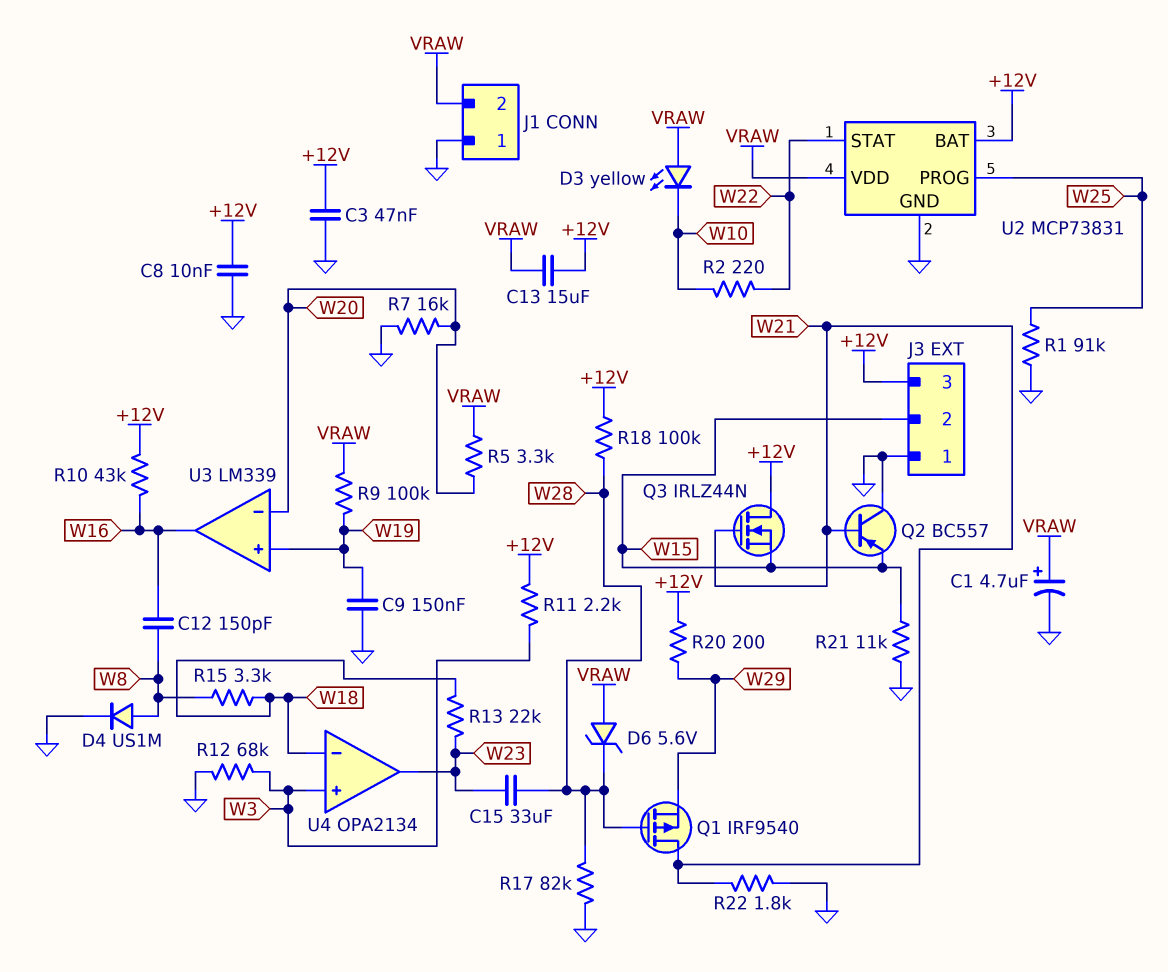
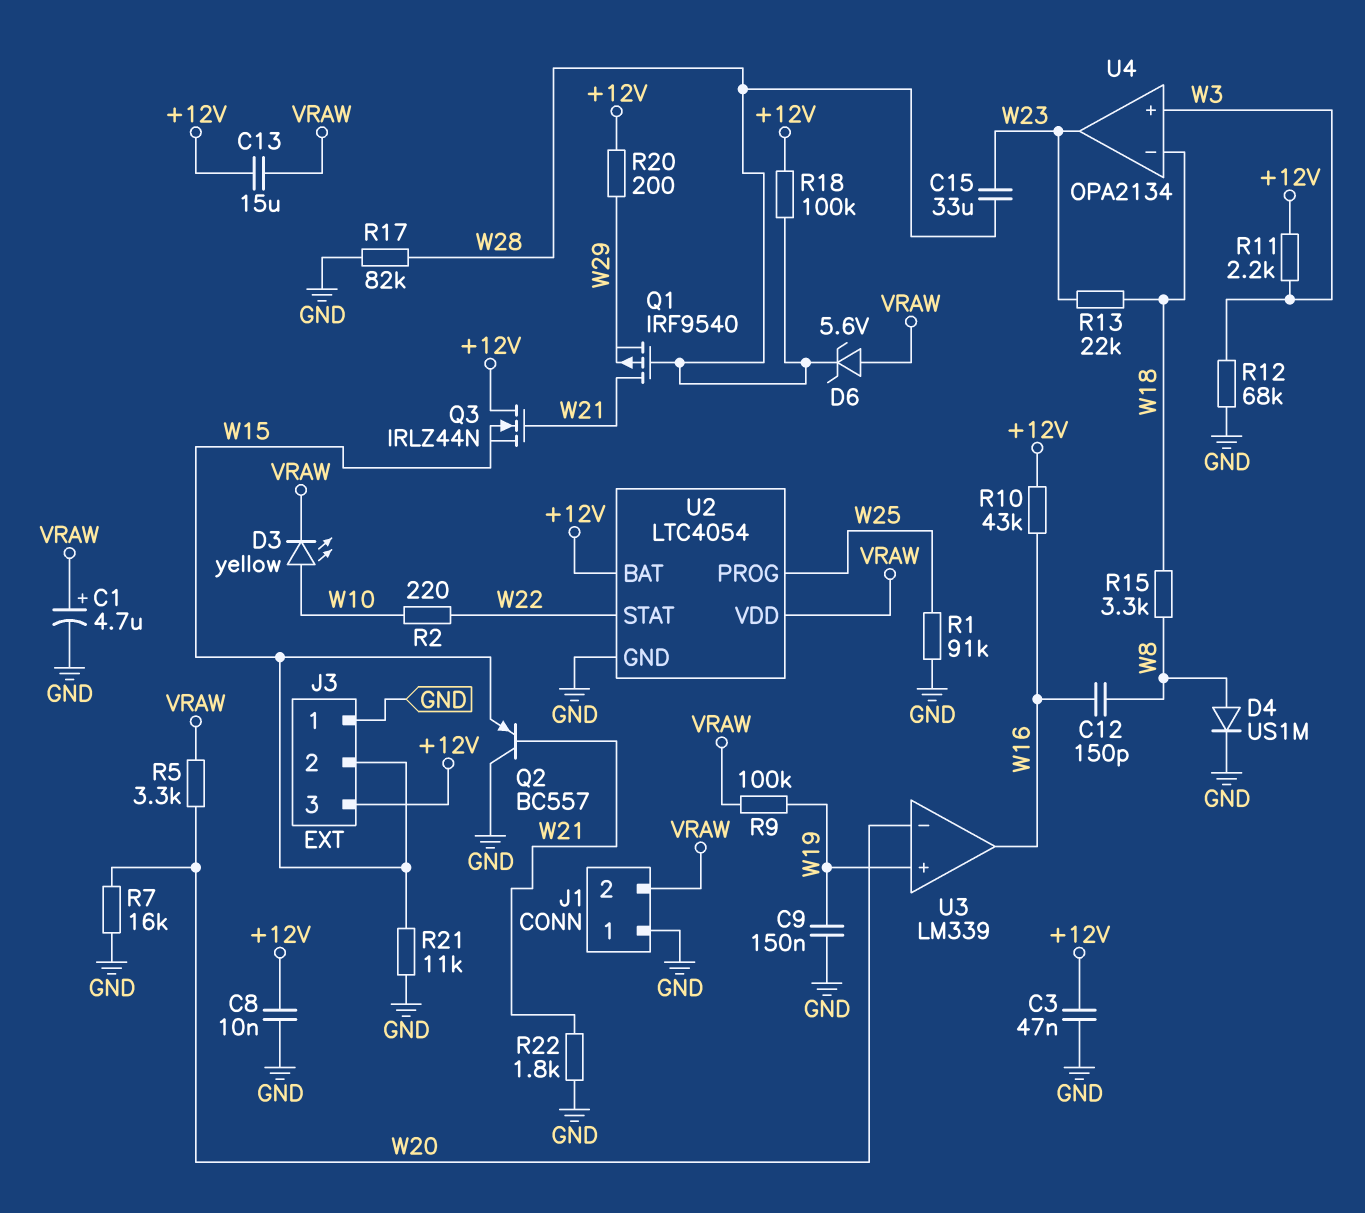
D3: LED yellow (A VRAW, K W10) -> LED yellow (A W10, K VRAW)
U2: MCP73831 -> LTC4054

